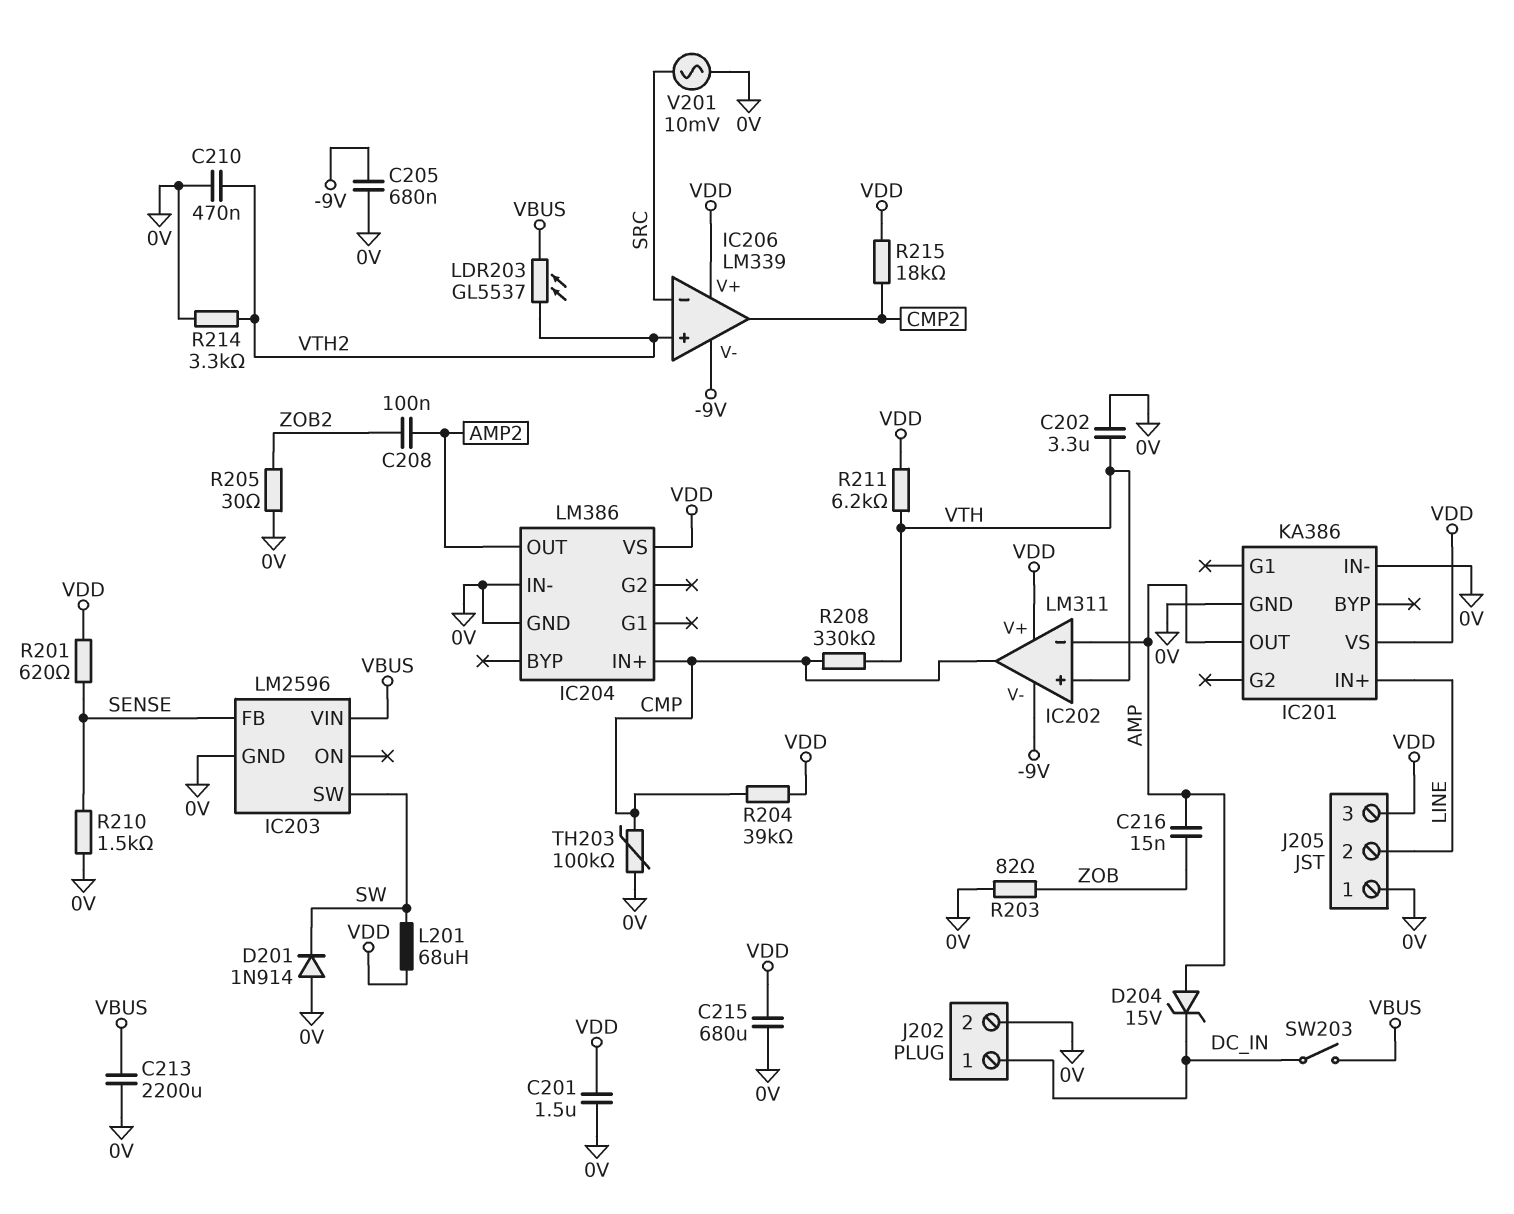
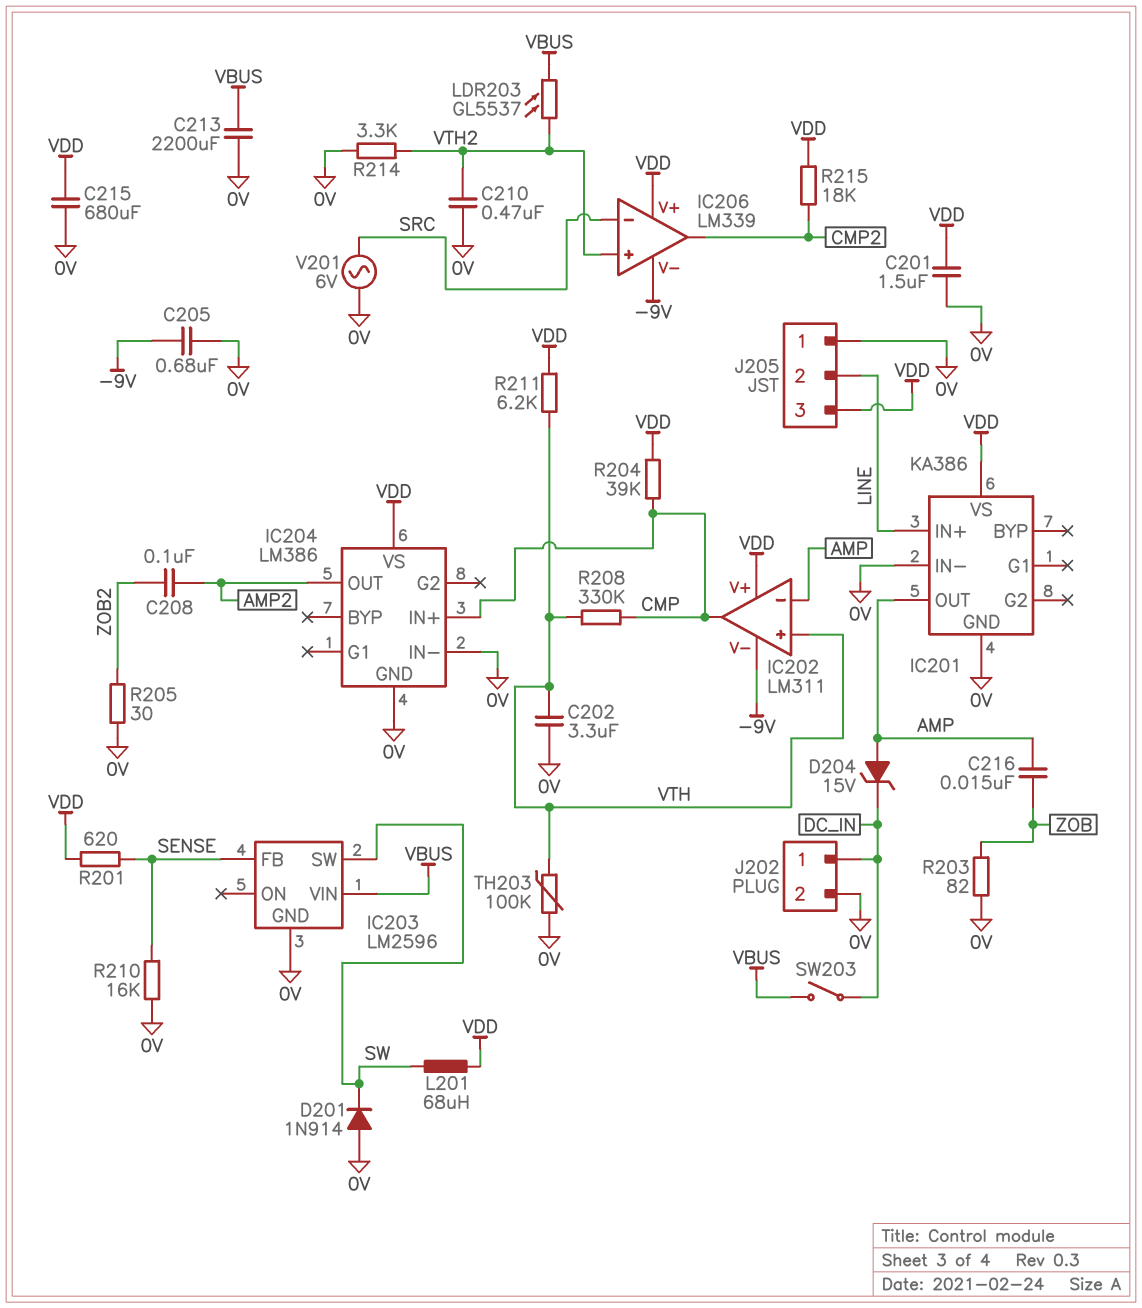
R210: 1.5k (0V, SENSE) -> 16k (0V, SENSE)
TH203: 100k (0V, CMP) -> 100k (0V, VTH)
V201: AC 10mV (0V, SRC) -> AC 6V (0V, SRC)

